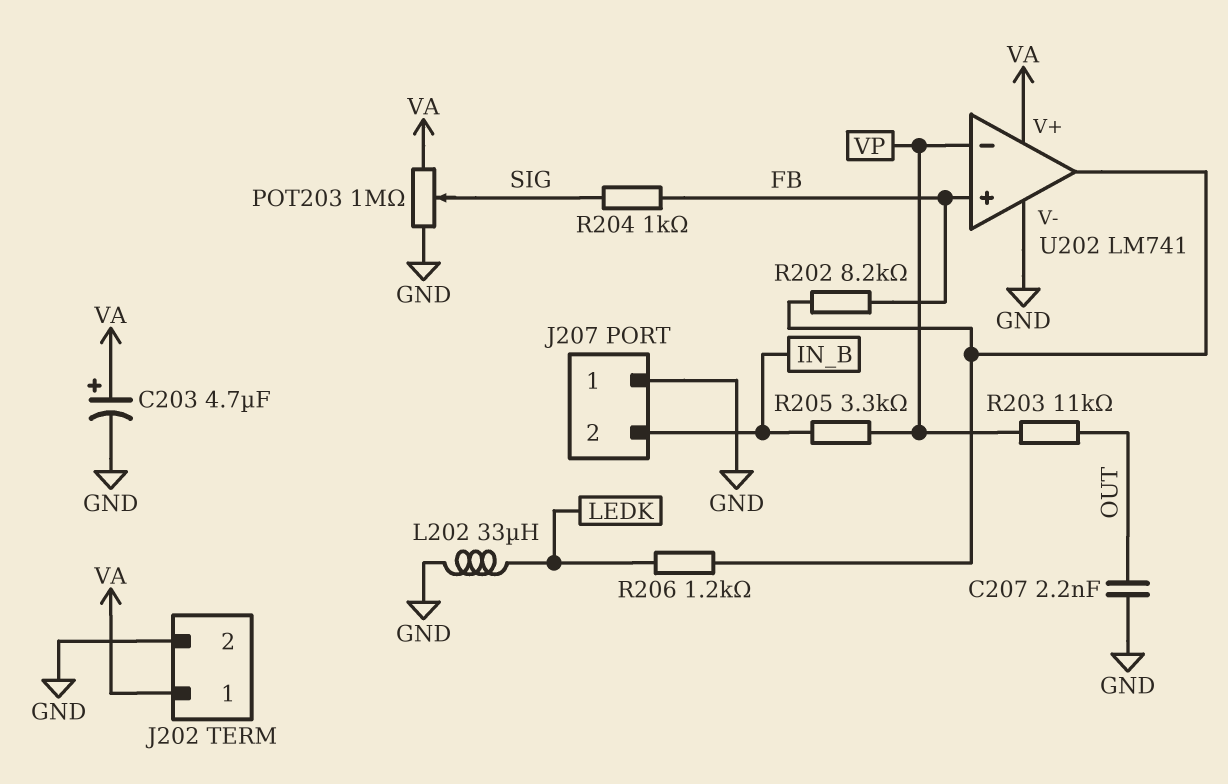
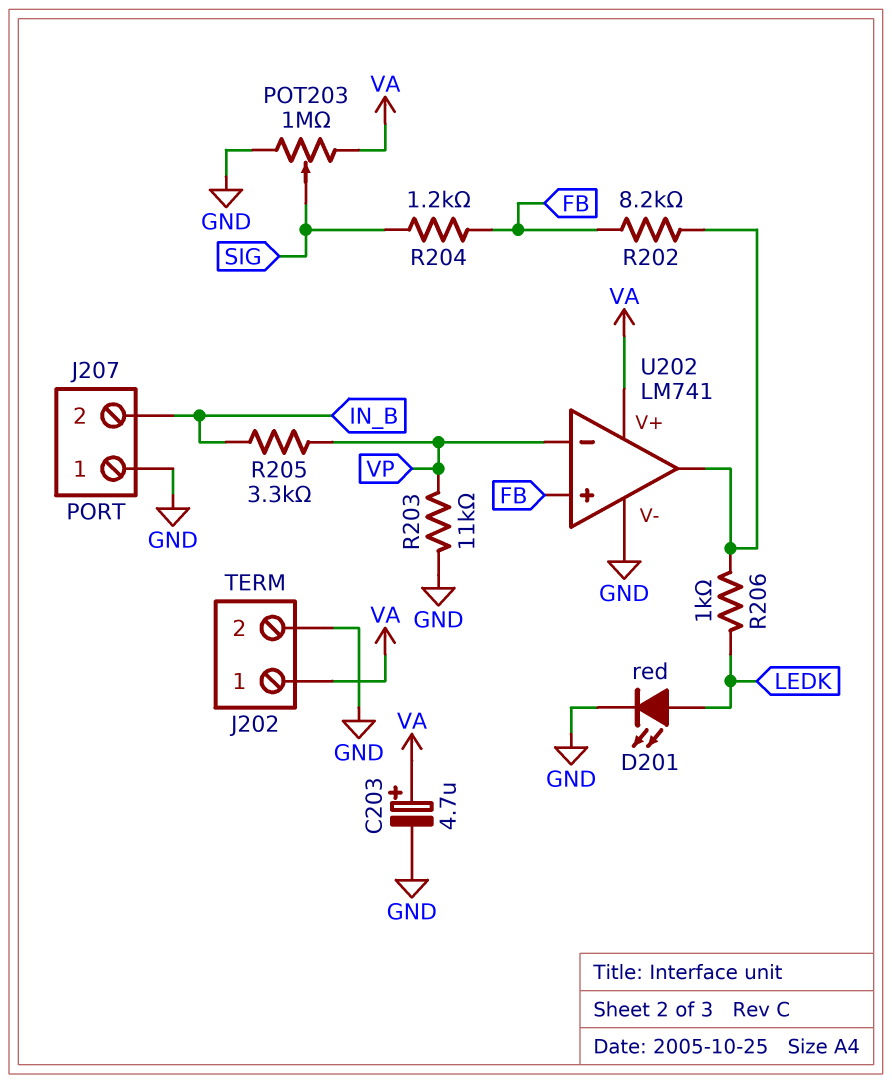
C207: 2.2nF (GND, OUT) -> none
D201: none -> LED red (A LEDK, K GND)
L202: 33uH (GND, LEDK) -> none
R203: 11k (OUT, VP) -> 11k (GND, VP)
R204: 1k (FB, SIG) -> 1.2k (FB, SIG)
R206: 1.2k (LEDK, U202/out) -> 1k (LEDK, U202/out)

